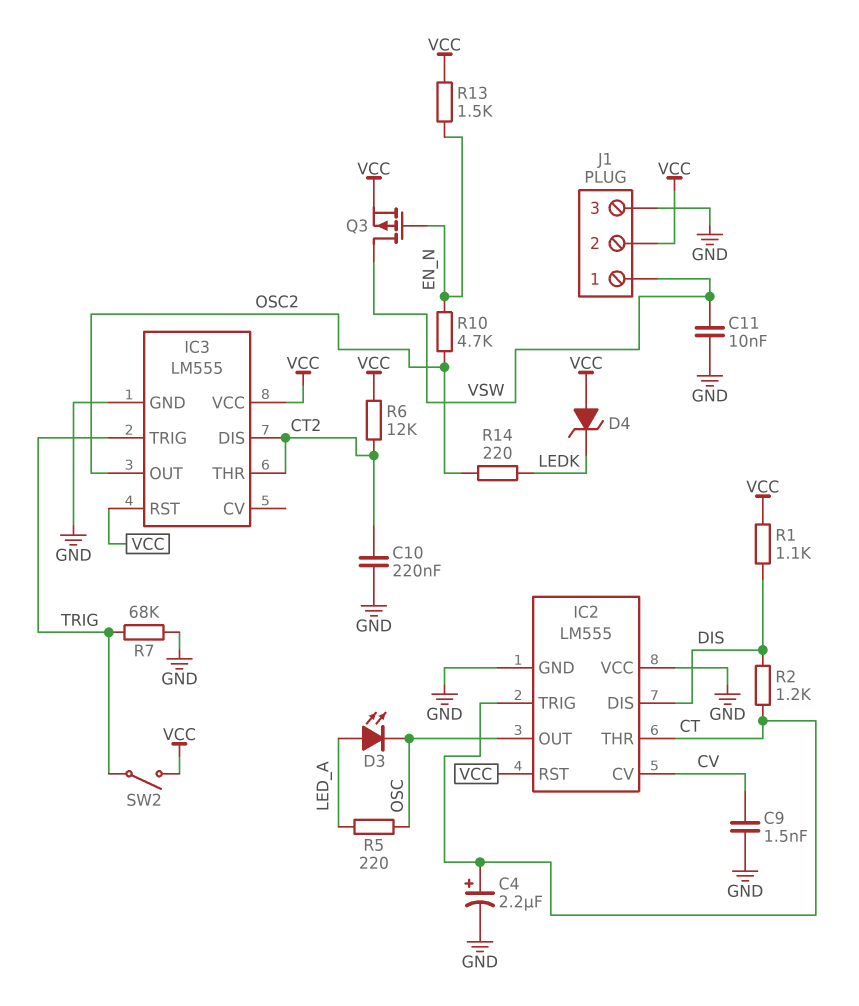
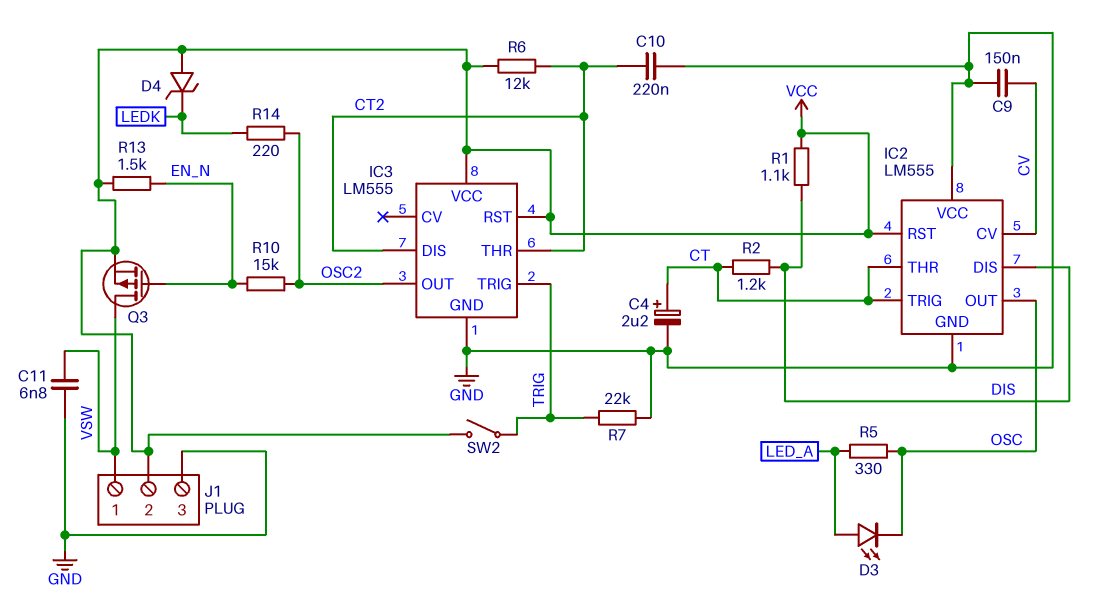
C9: 1.5nF (CV, GND) -> 150nF (CV, GND)
C11: 10nF (GND, VSW) -> 6.8nF (GND, VSW)
R5: 220 (LED_A, OSC) -> 330 (LED_A, OSC)
R7: 68k (GND, TRIG) -> 22k (GND, TRIG)
R10: 4.7k (EN_N, OSC2) -> 15k (EN_N, OSC2)

